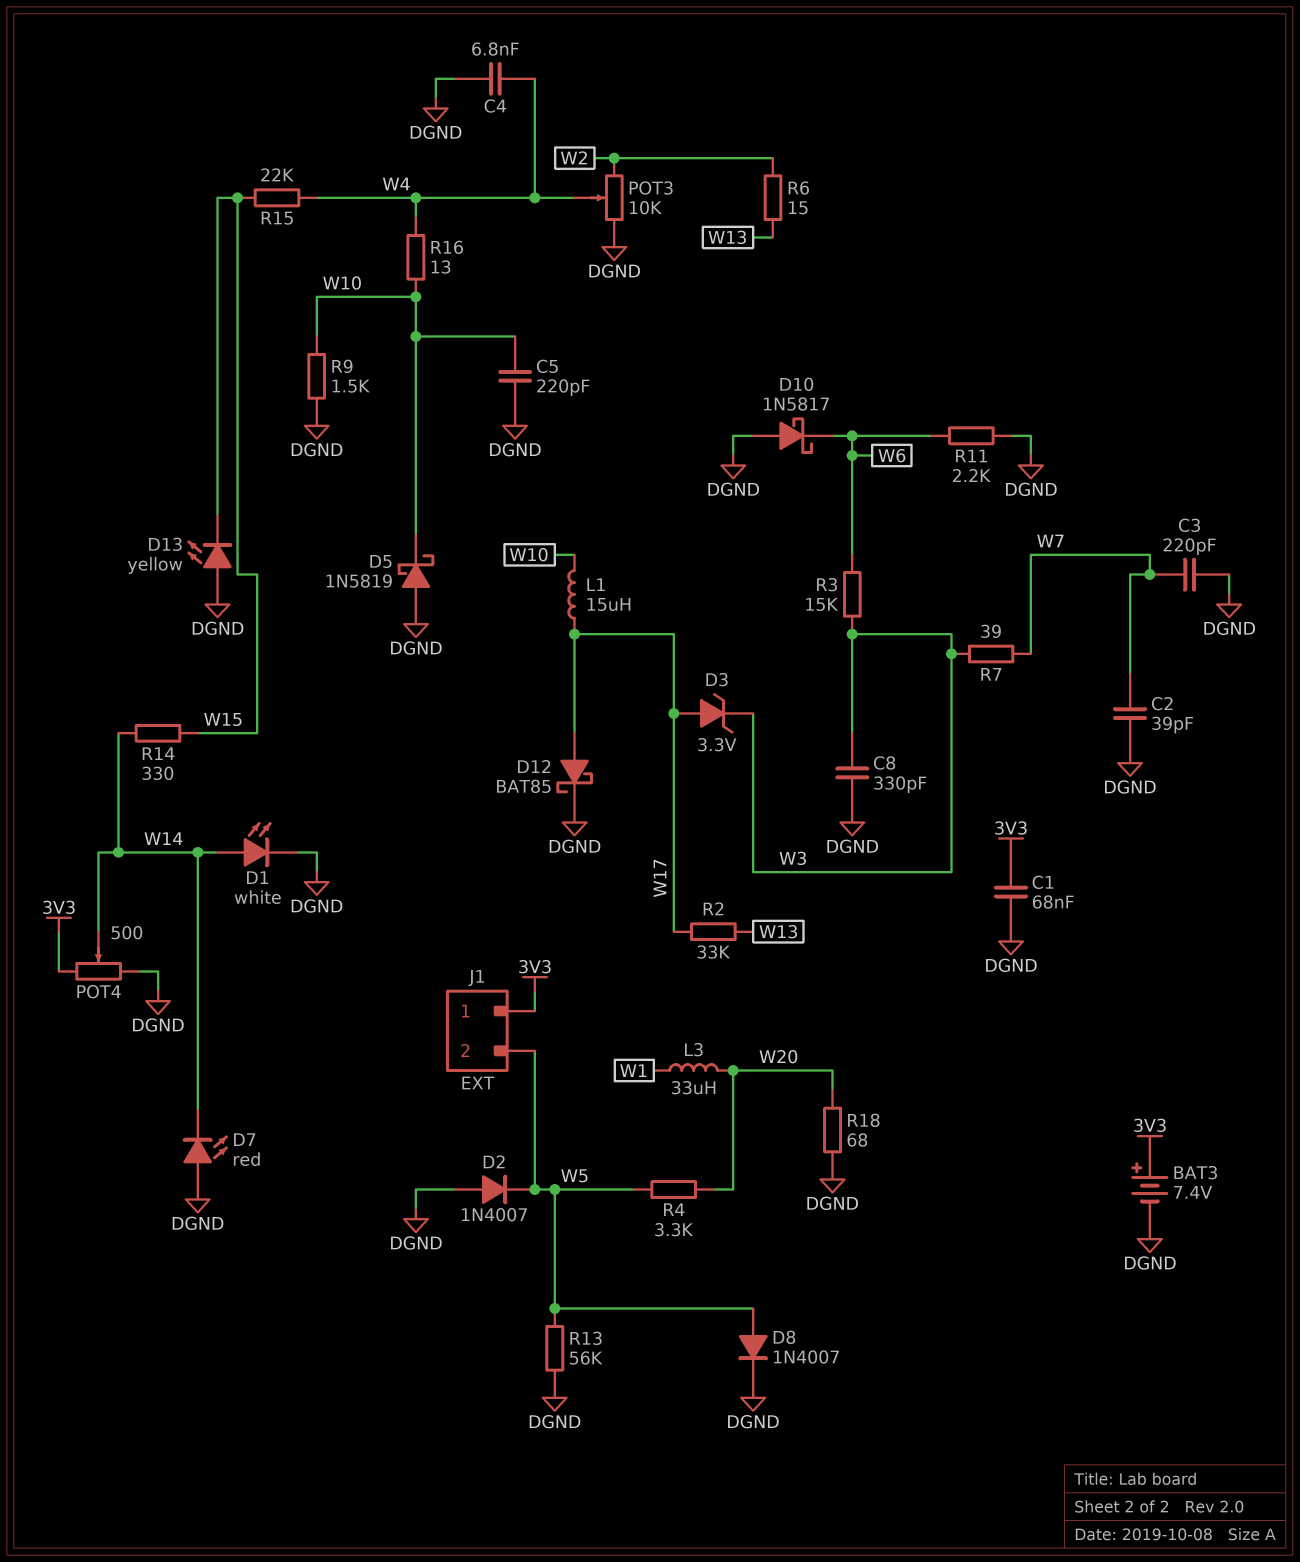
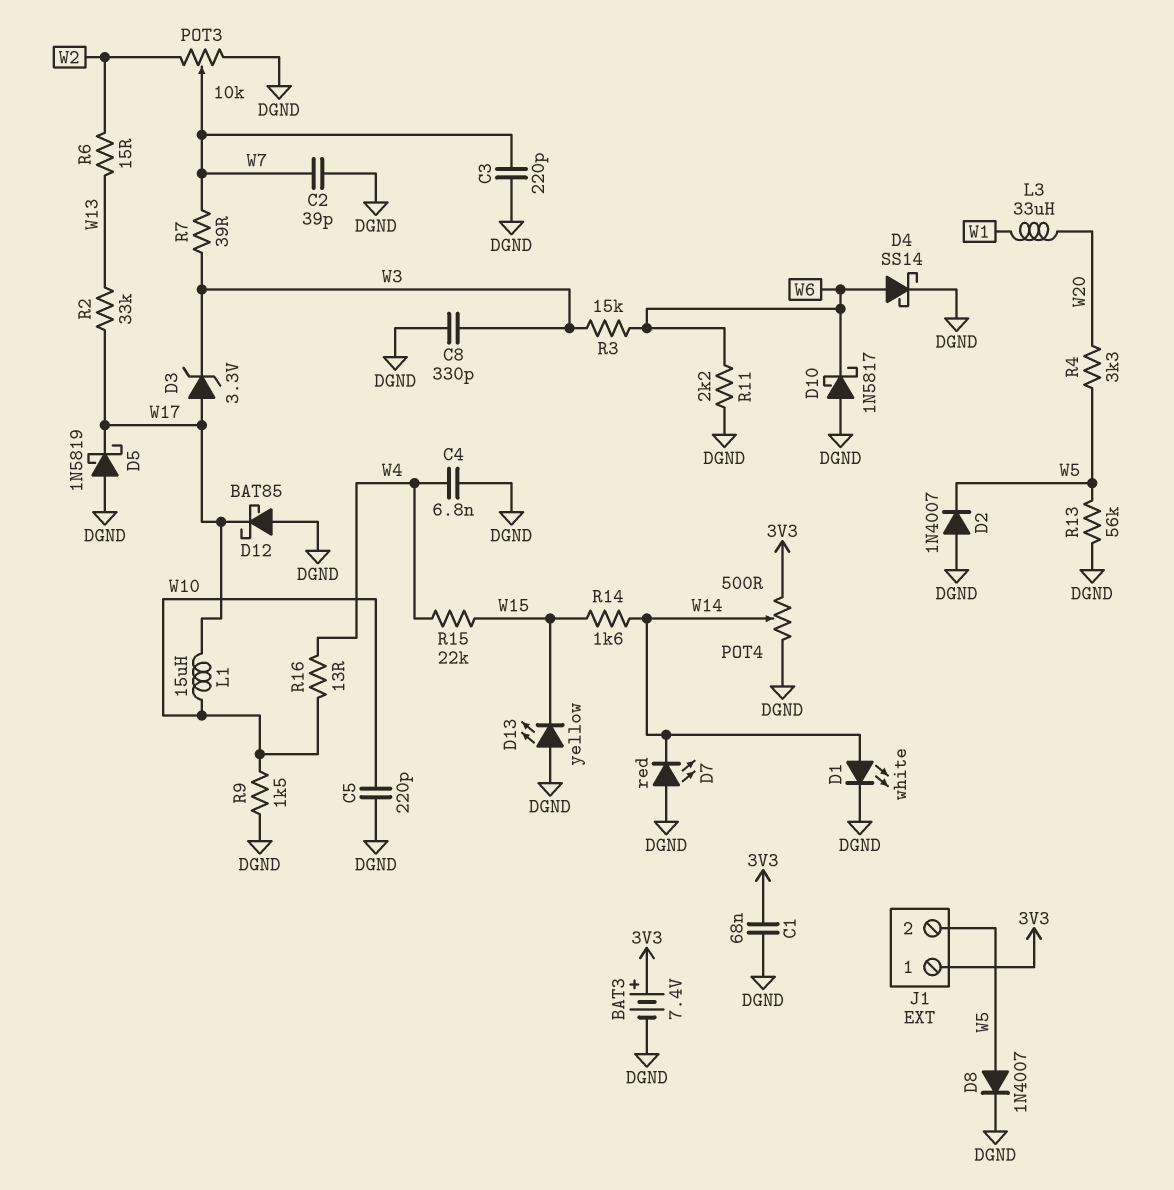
D4: none -> schottky SS14 (A W6, K DGND)
D5: schottky 1N5819 (A DGND, K W10) -> schottky 1N5819 (A DGND, K W17)
D12: schottky BAT85 (A W17, K DGND) -> schottky BAT85 (A DGND, K W17)
POT3: 10k (DGND, W2, wiper W4) -> 10k (DGND, W2, wiper W7)
R14: 330 (W14, W15) -> 1.6k (W14, W15)
R18: 68 (DGND, W20) -> none

